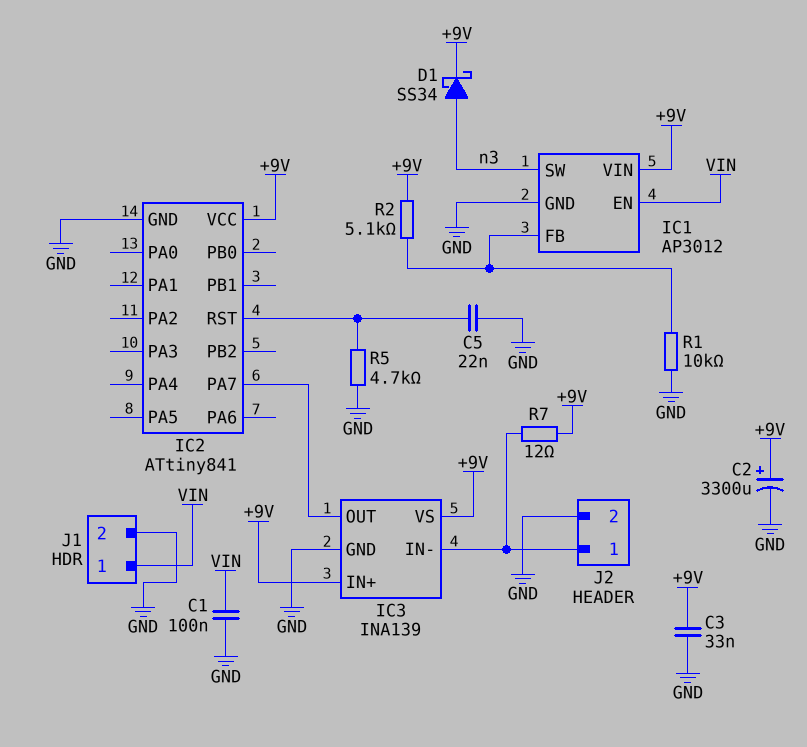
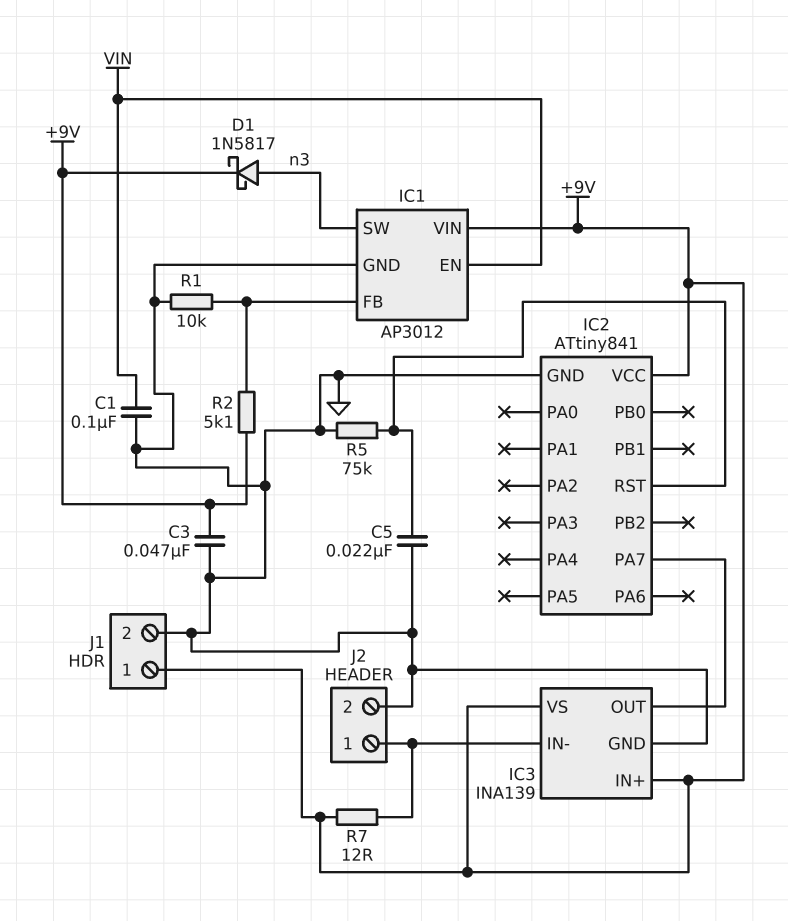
C2: 3300uF (plus +9V, minus GND) -> none
C3: 33nF (+9V, GND) -> 47nF (+9V, GND)
D1: schottky SS34 (A n3, K +9V) -> schottky 1N5817 (A n3, K +9V)
J1 pin 1: VIN -> +9V
R5: 4.7k (GND, IC2/RST) -> 75k (GND, IC2/RST)

